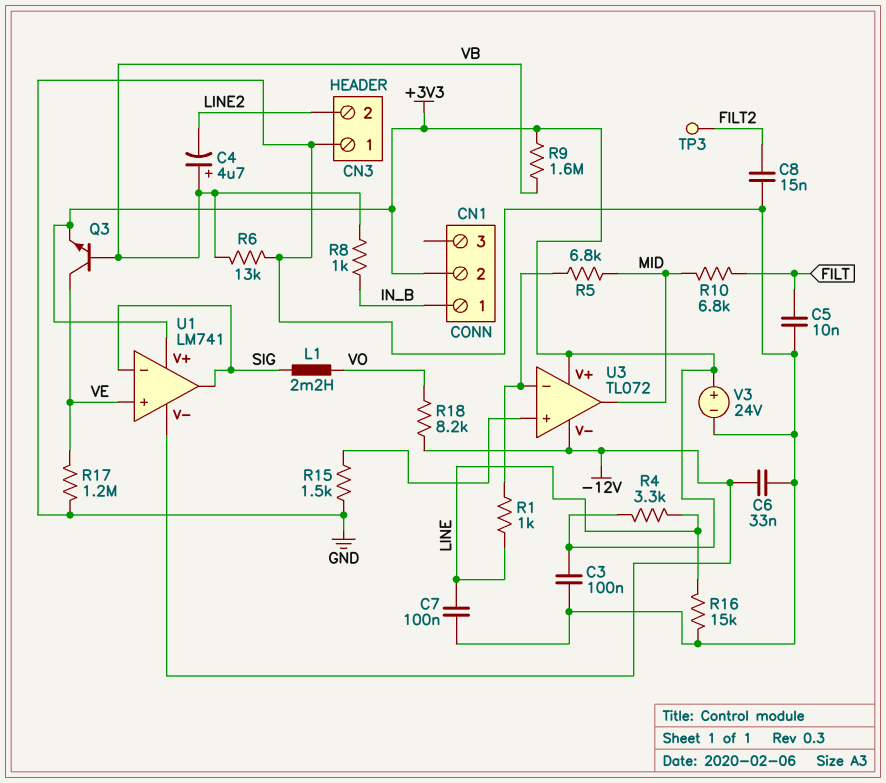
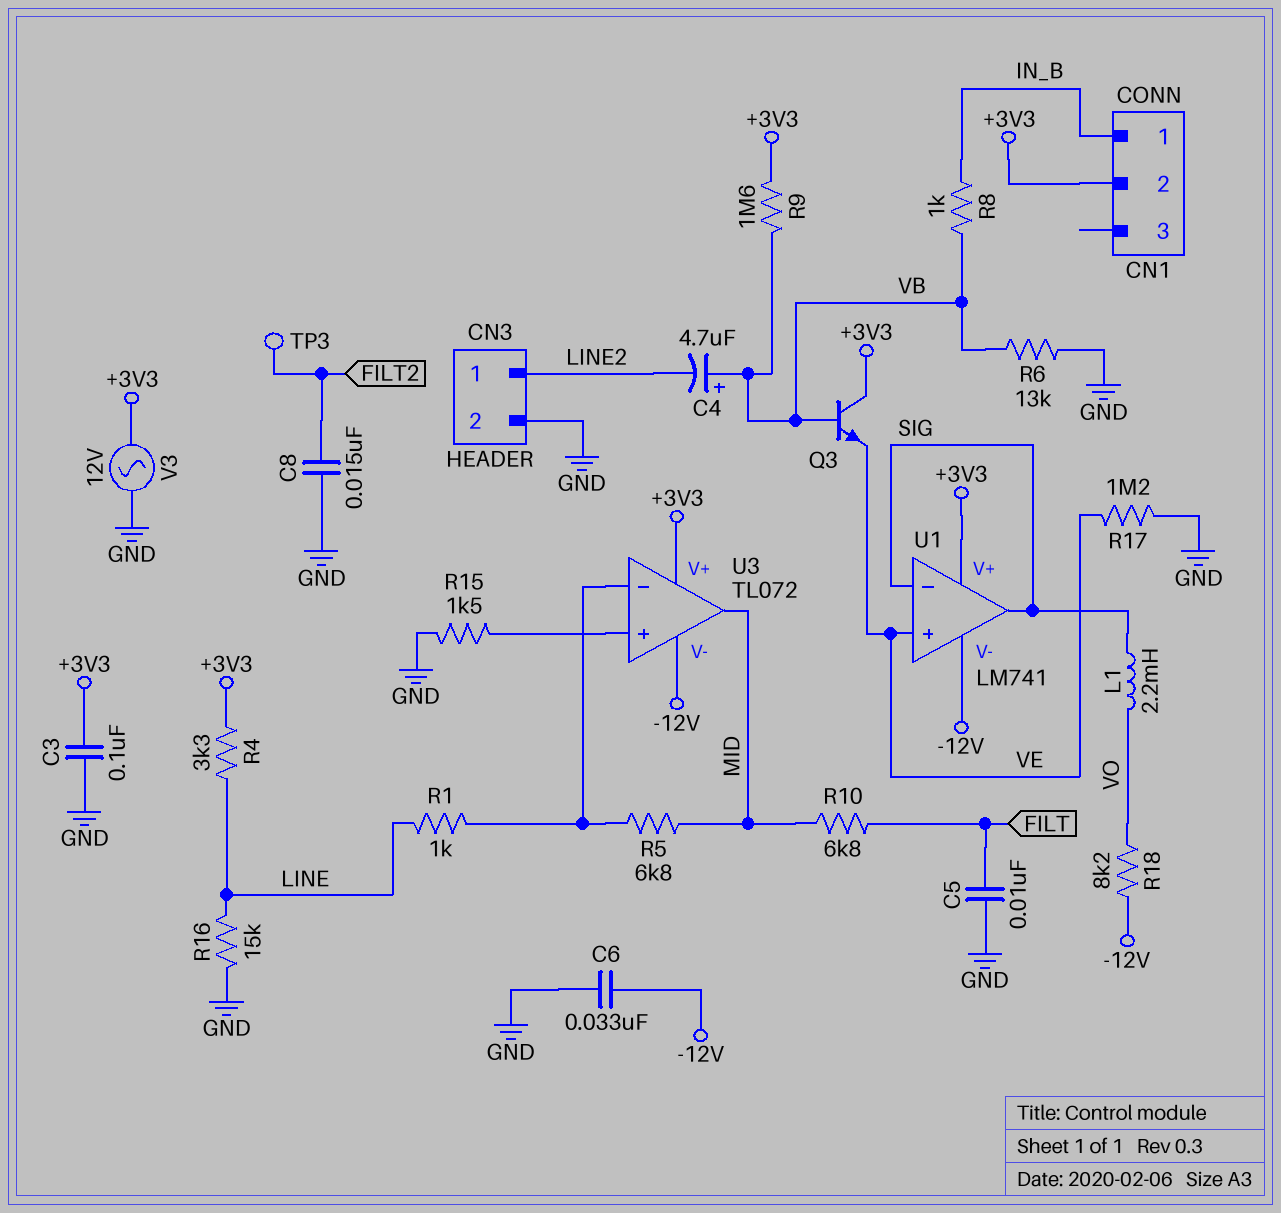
C7: 100nF (GND, LINE) -> none
CN3 pin 1: GND -> LINE2
CN3 pin 2: LINE2 -> GND
Q3: NPN (B VB, C VE, E +3V3) -> NPN (B VB, C +3V3, E VE)
V3: 24V (plus +3V3, minus GND) -> AC 12V (+3V3, GND)

